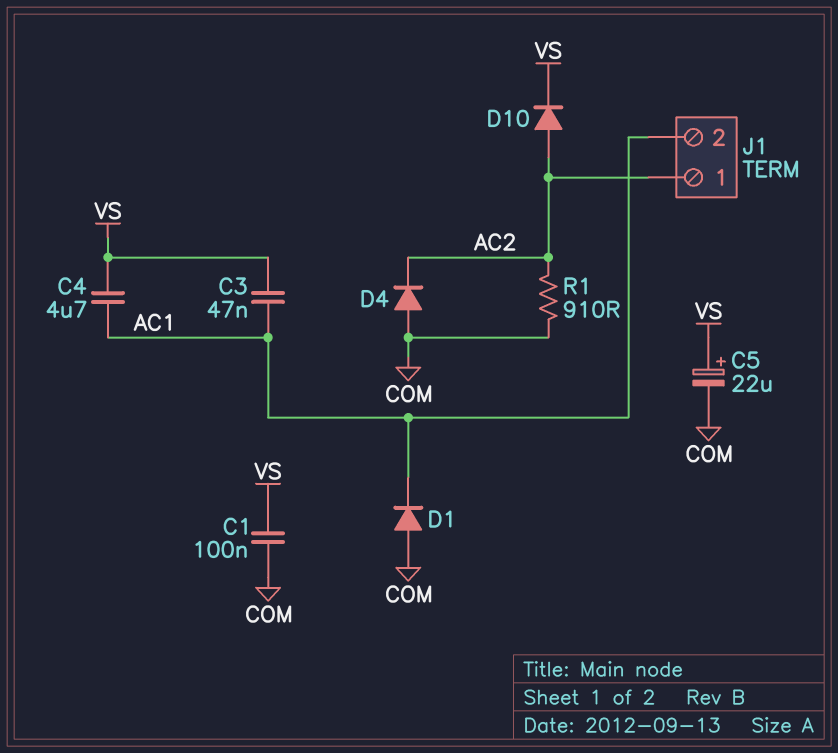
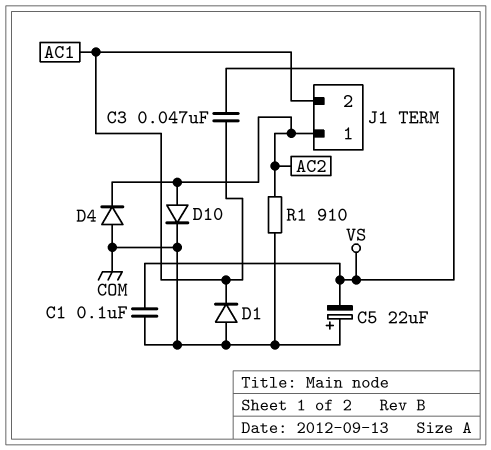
C4: 4.7uF (AC1, VS) -> none
C5: 22uF (plus VS, minus COM) -> 22uF (plus COM, minus VS)
D10: diode (A AC2, K VS) -> diode (A AC2, K COM)

